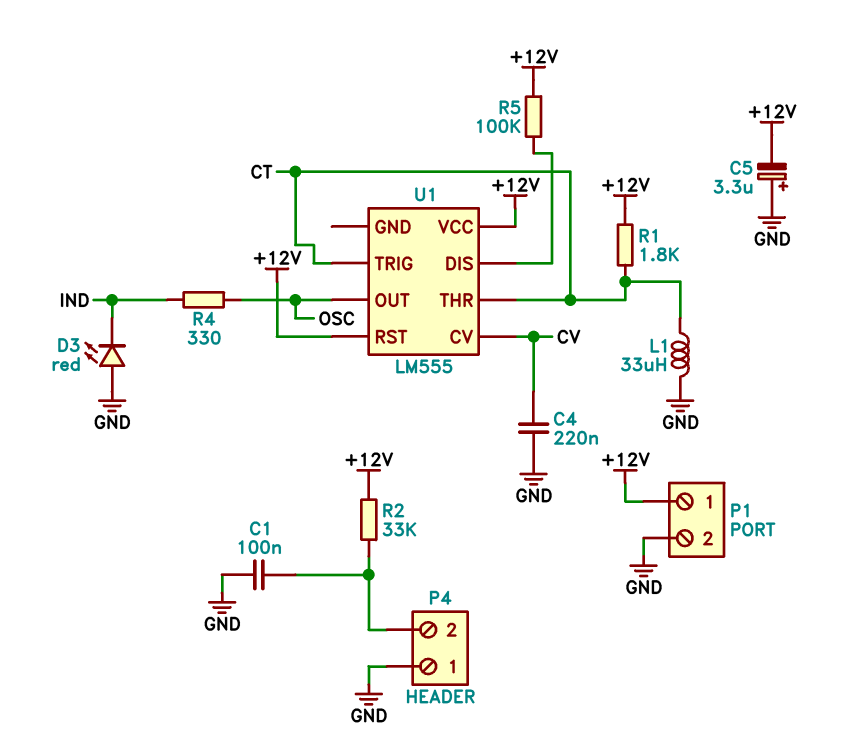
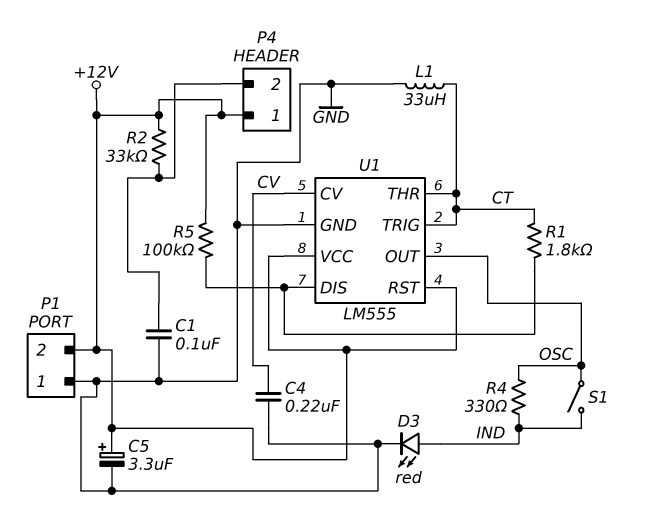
C5: 3.3uF (plus GND, minus +12V) -> 3.3uF (plus +12V, minus GND)
D3: LED red (A GND, K IND) -> LED red (A IND, K GND)
P1 pin 1: +12V -> GND
P1 pin 2: GND -> +12V
P4 pin 1: GND -> +12V
R1: 1.8k (+12V, CT) -> 1.8k (CT, U1/DIS)
S1: none -> switch (IND, OSC)
U1 pin GND: none -> GND

